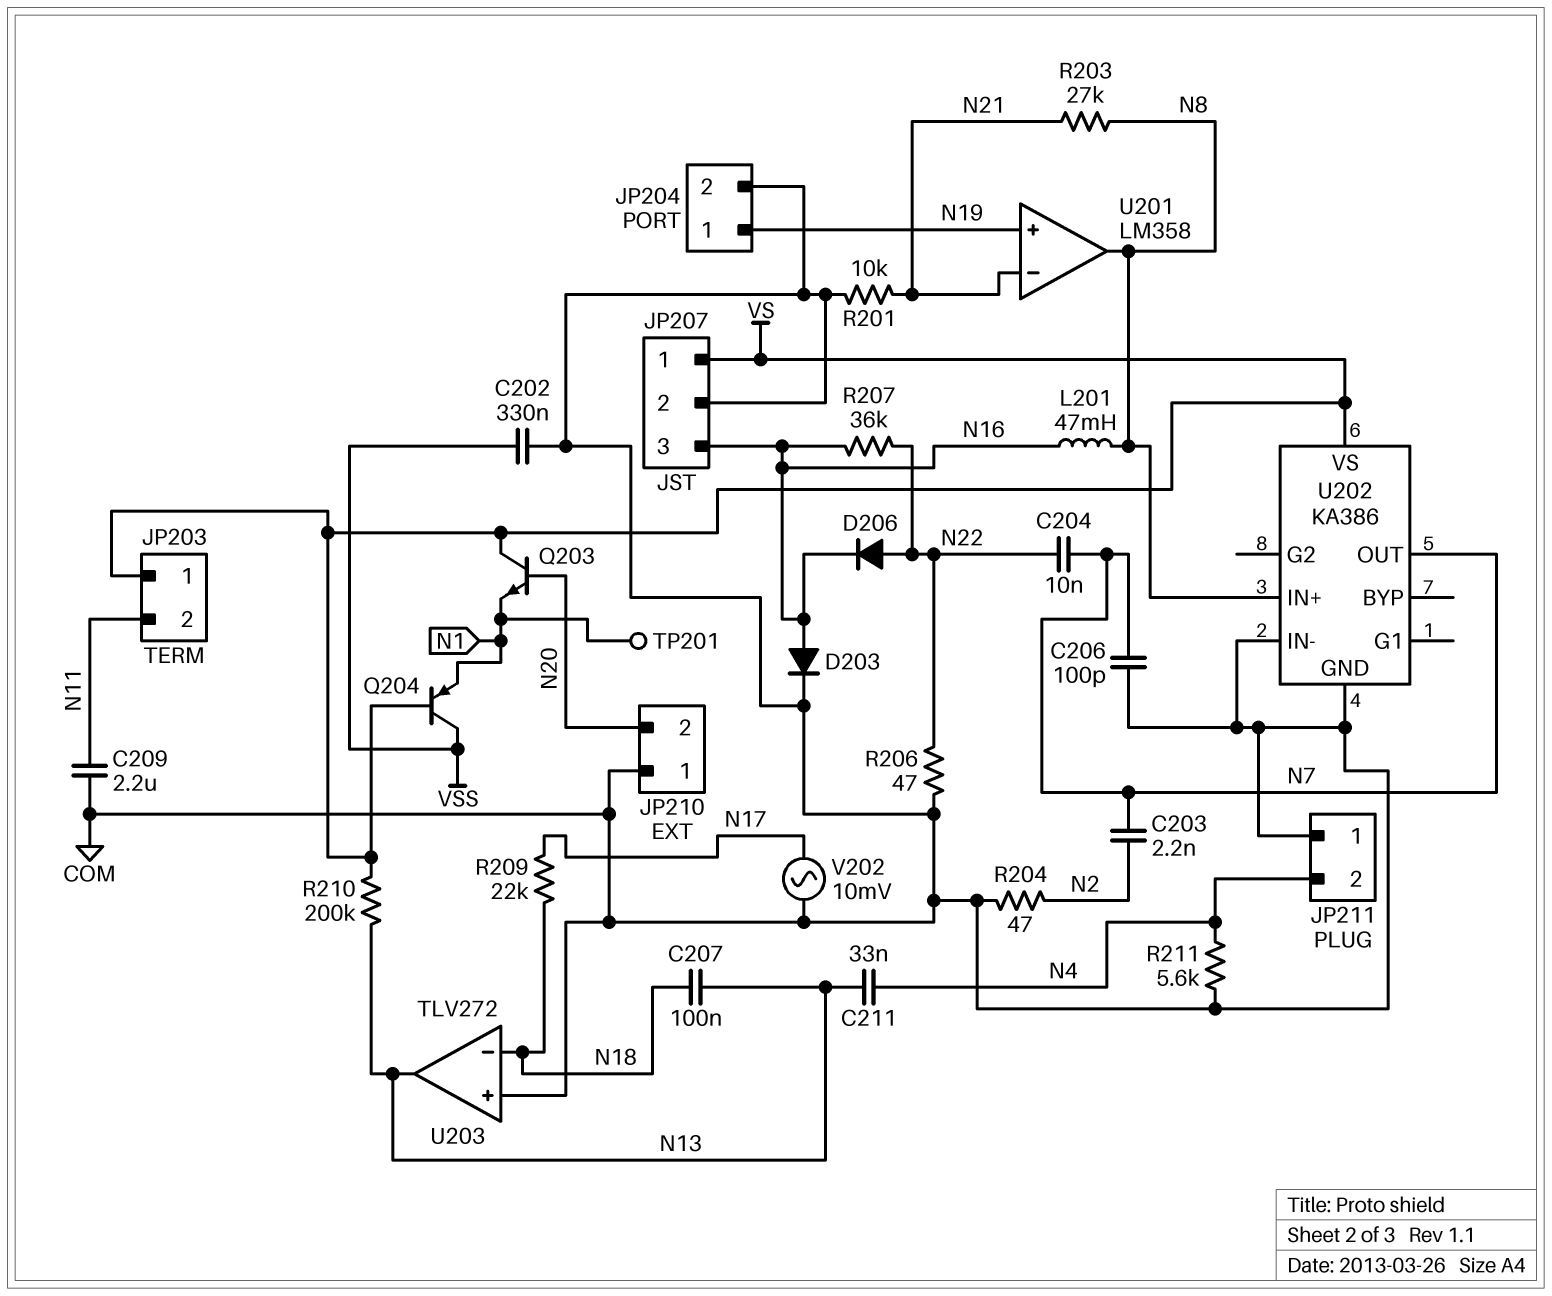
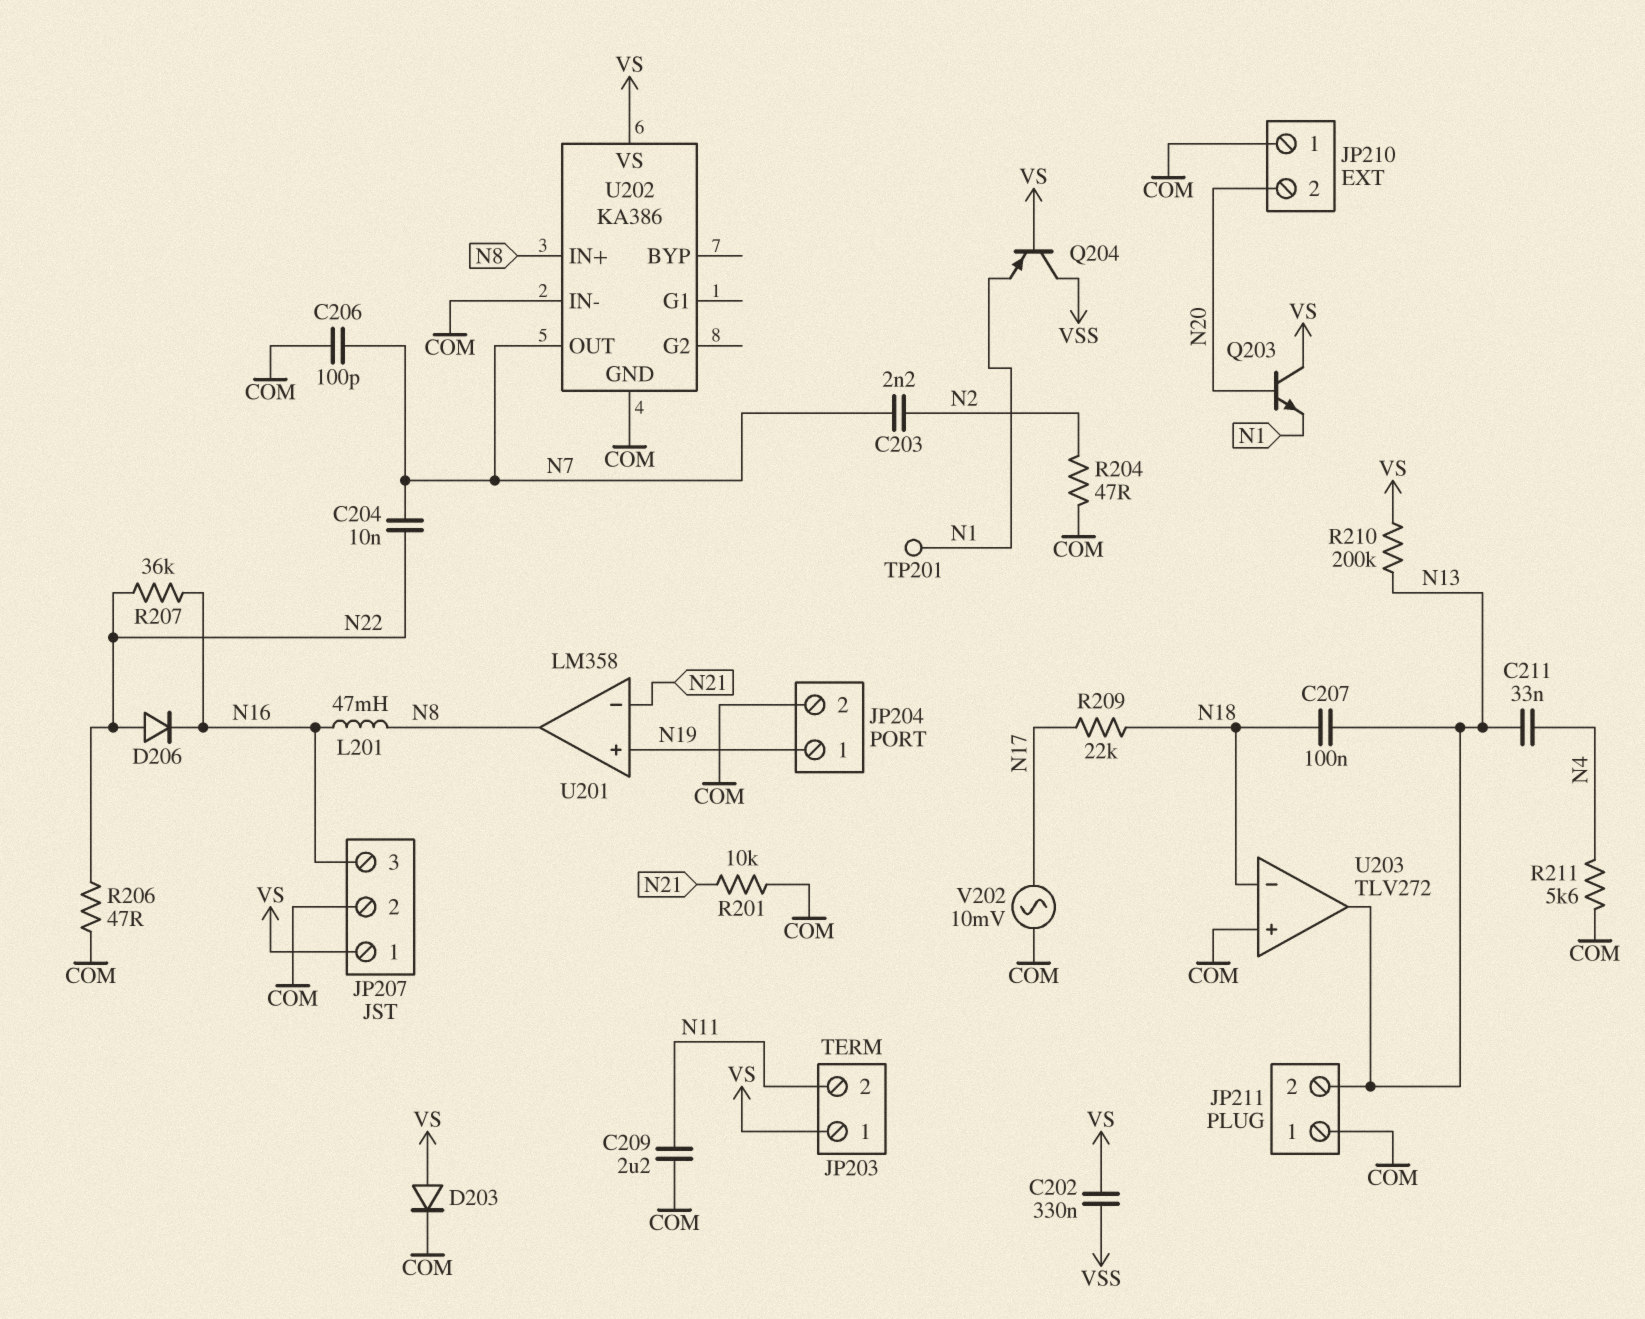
C202: 330nF (COM, VSS) -> 330nF (VS, VSS)
D203: diode (A N16, K COM) -> diode (A VS, K COM)
JP211 pin 2: N4 -> N13
R203: 27k (N8, N21) -> none

